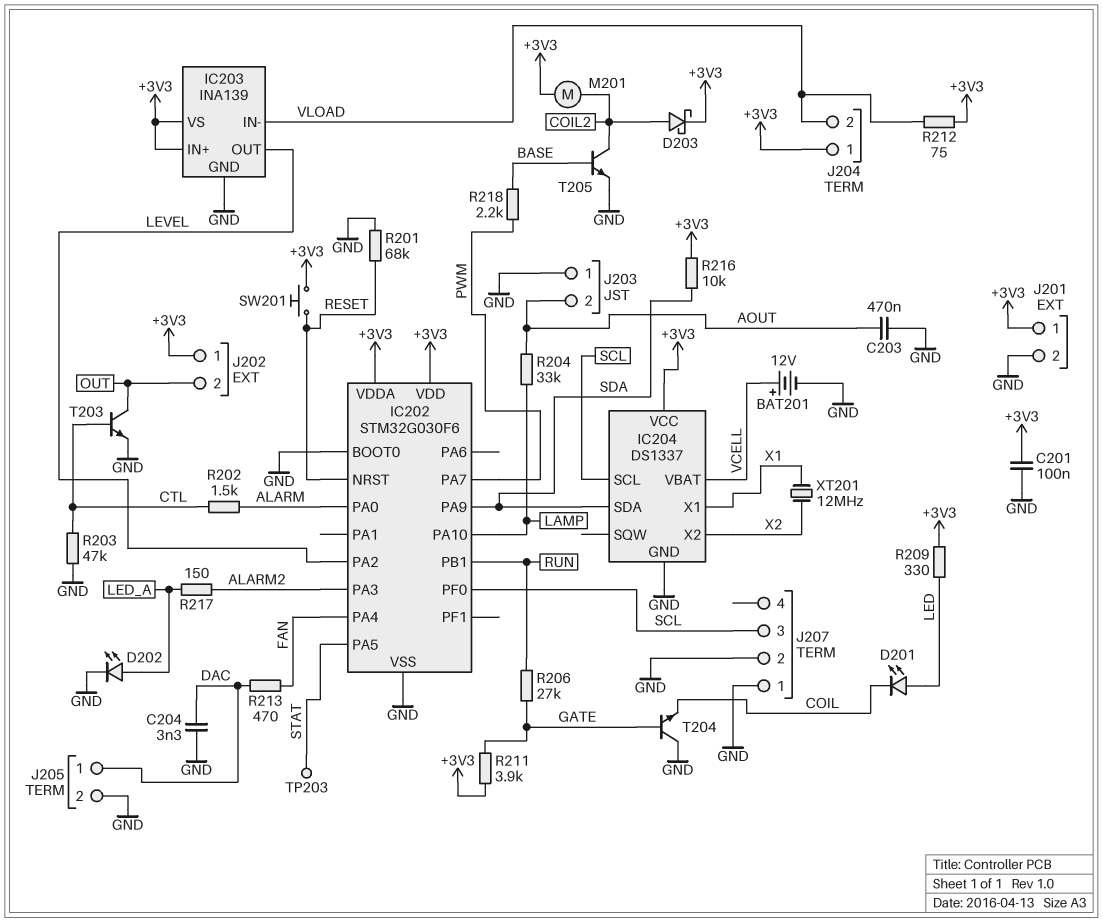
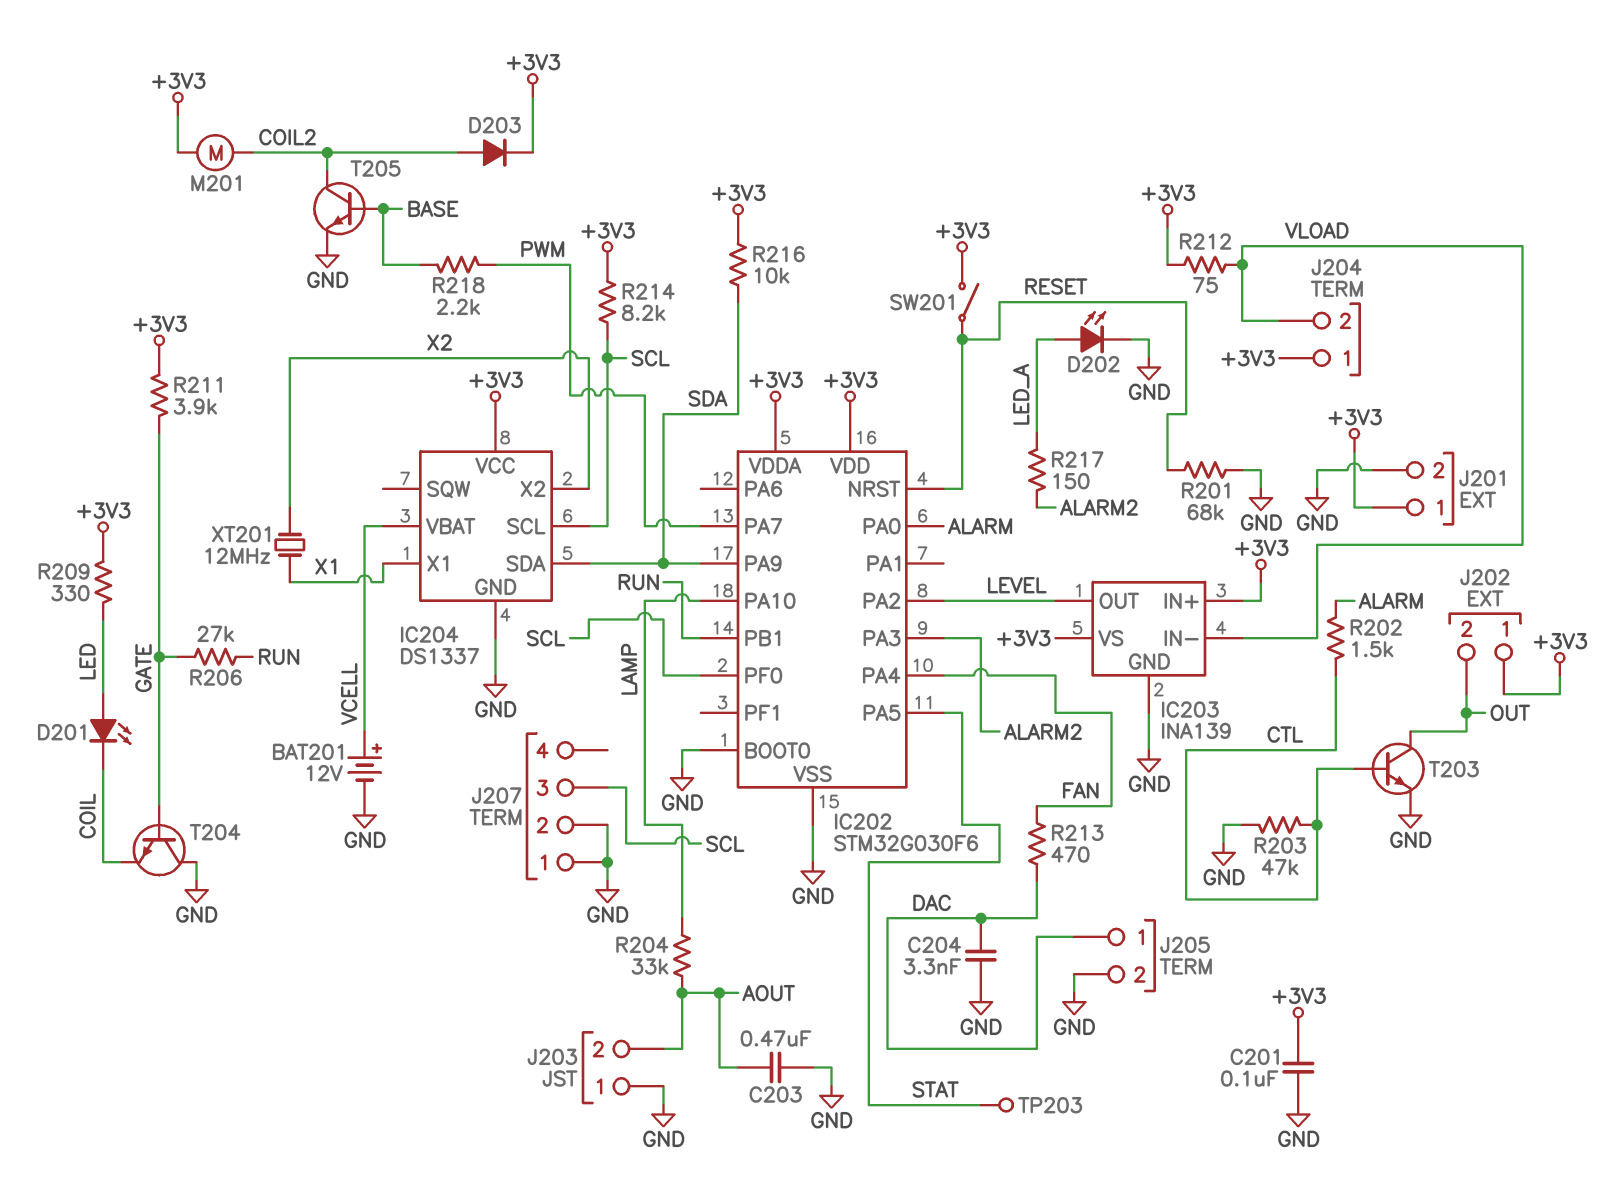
D203: schottky (A COIL2, K +3V3) -> diode (A COIL2, K +3V3)
R214: none -> 8.2k (+3V3, SCL)
SW201: button (+3V3, RESET) -> switch (+3V3, RESET)

